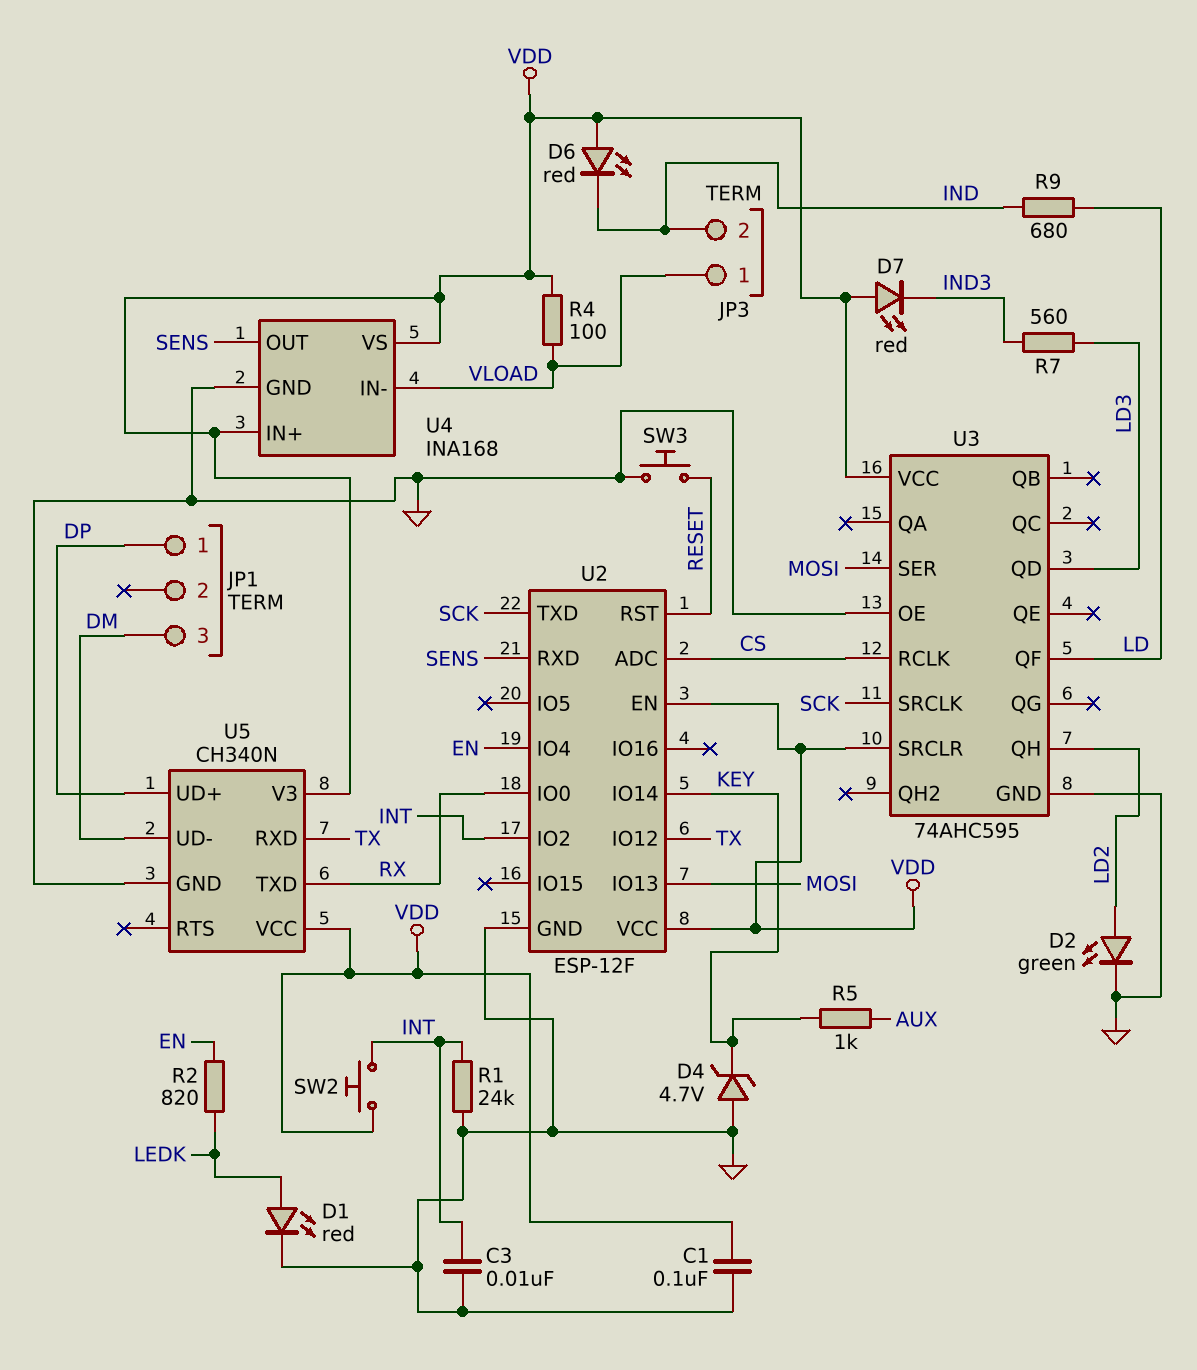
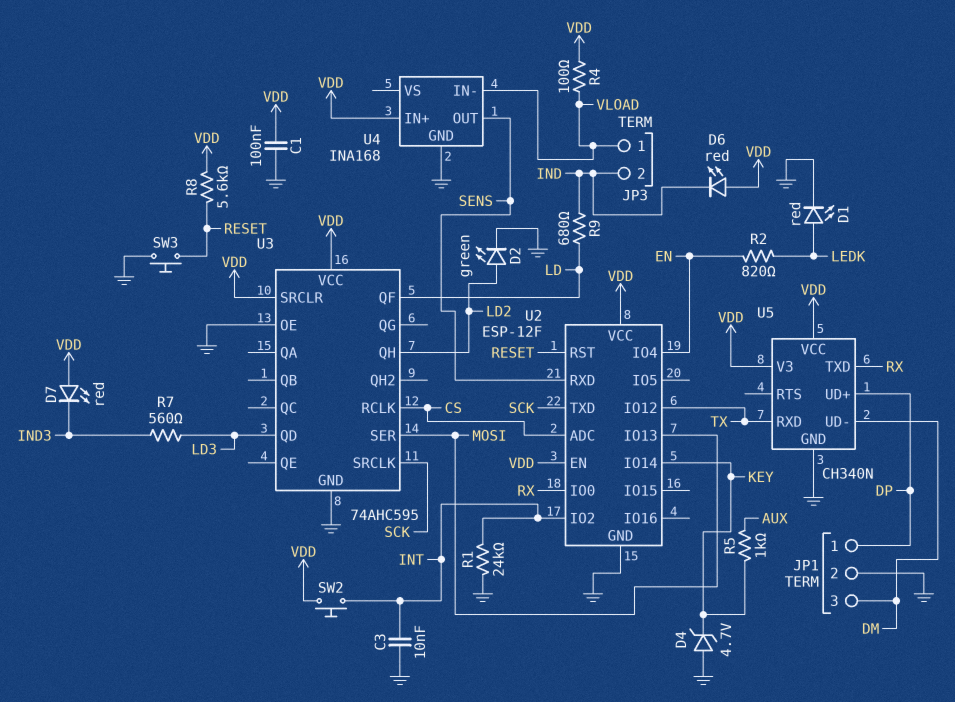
JP1 pin 2: none -> GND
R8: none -> 5.6k (RESET, VDD)
U4 pin VS: VDD -> none

